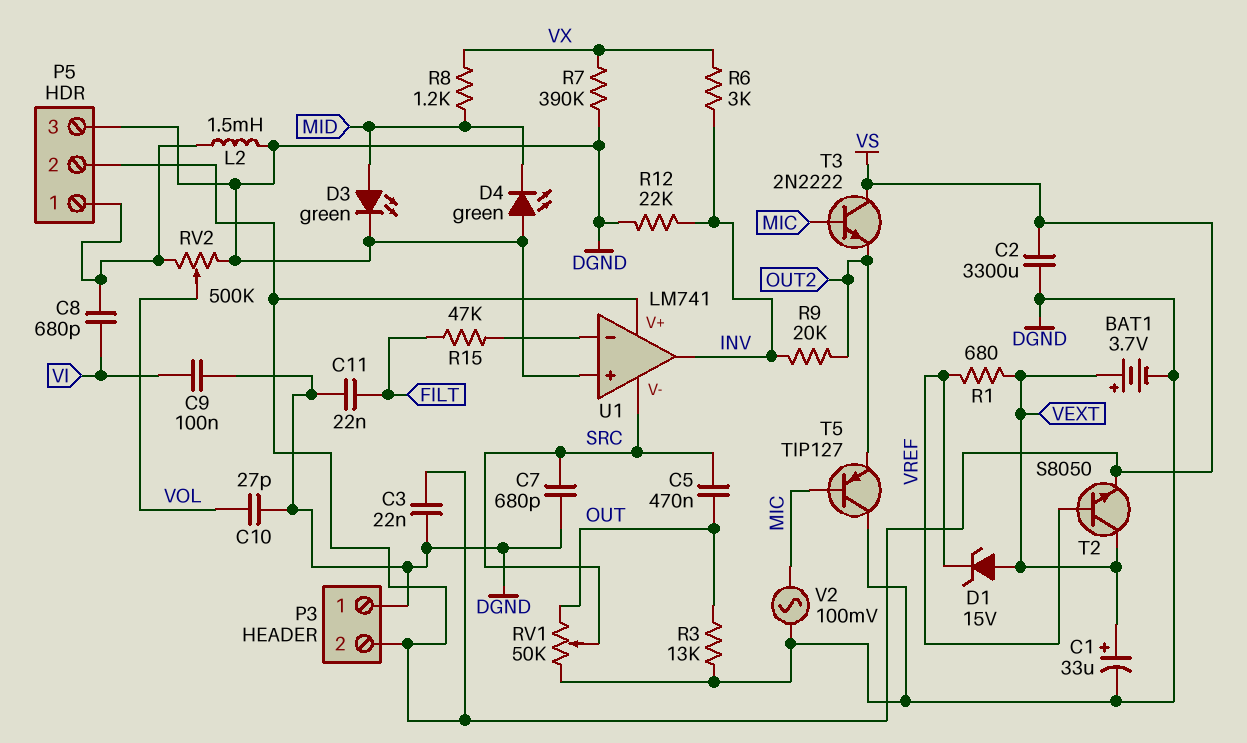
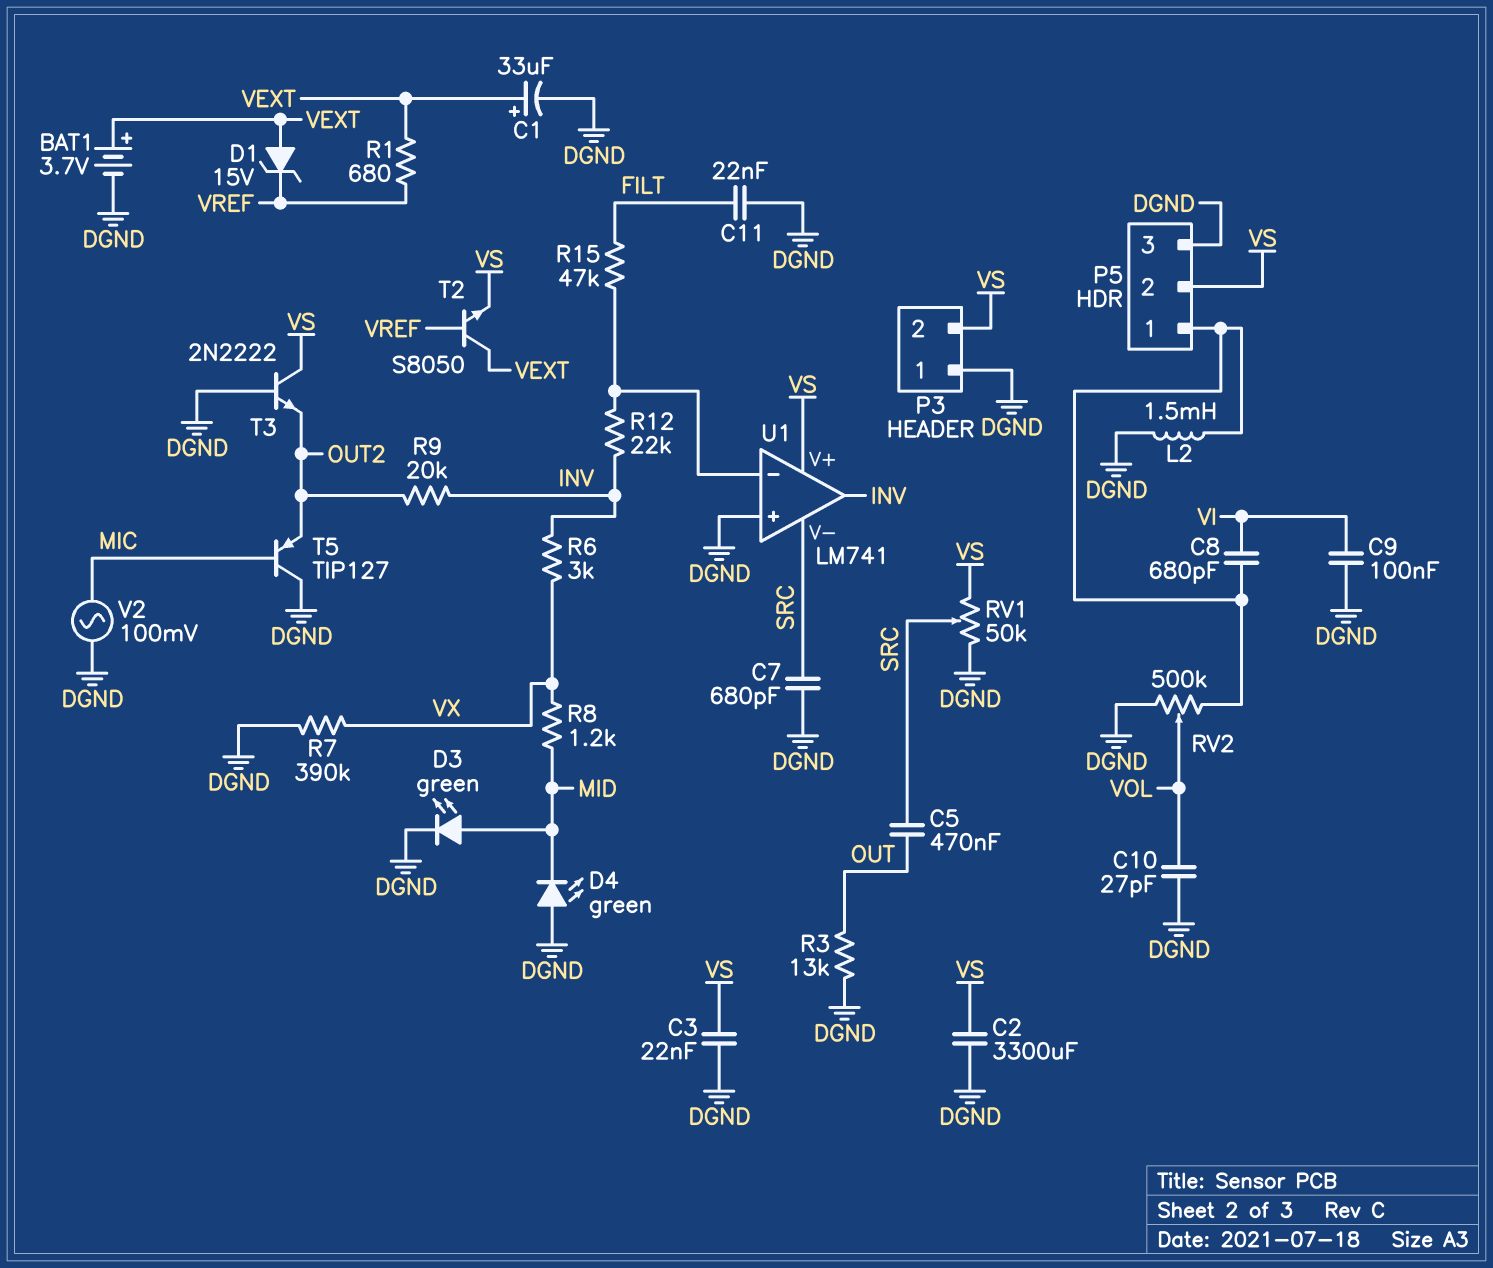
R12: 22k (DGND, INV) -> 22k (INV, U1/in-)
RV1: 50k (DGND, OUT, wiper SRC) -> 50k (DGND, VS, wiper SRC)
T3: NPN 2N2222 (B MIC, C VS, E OUT2) -> NPN 2N2222 (B DGND, C VS, E OUT2)

